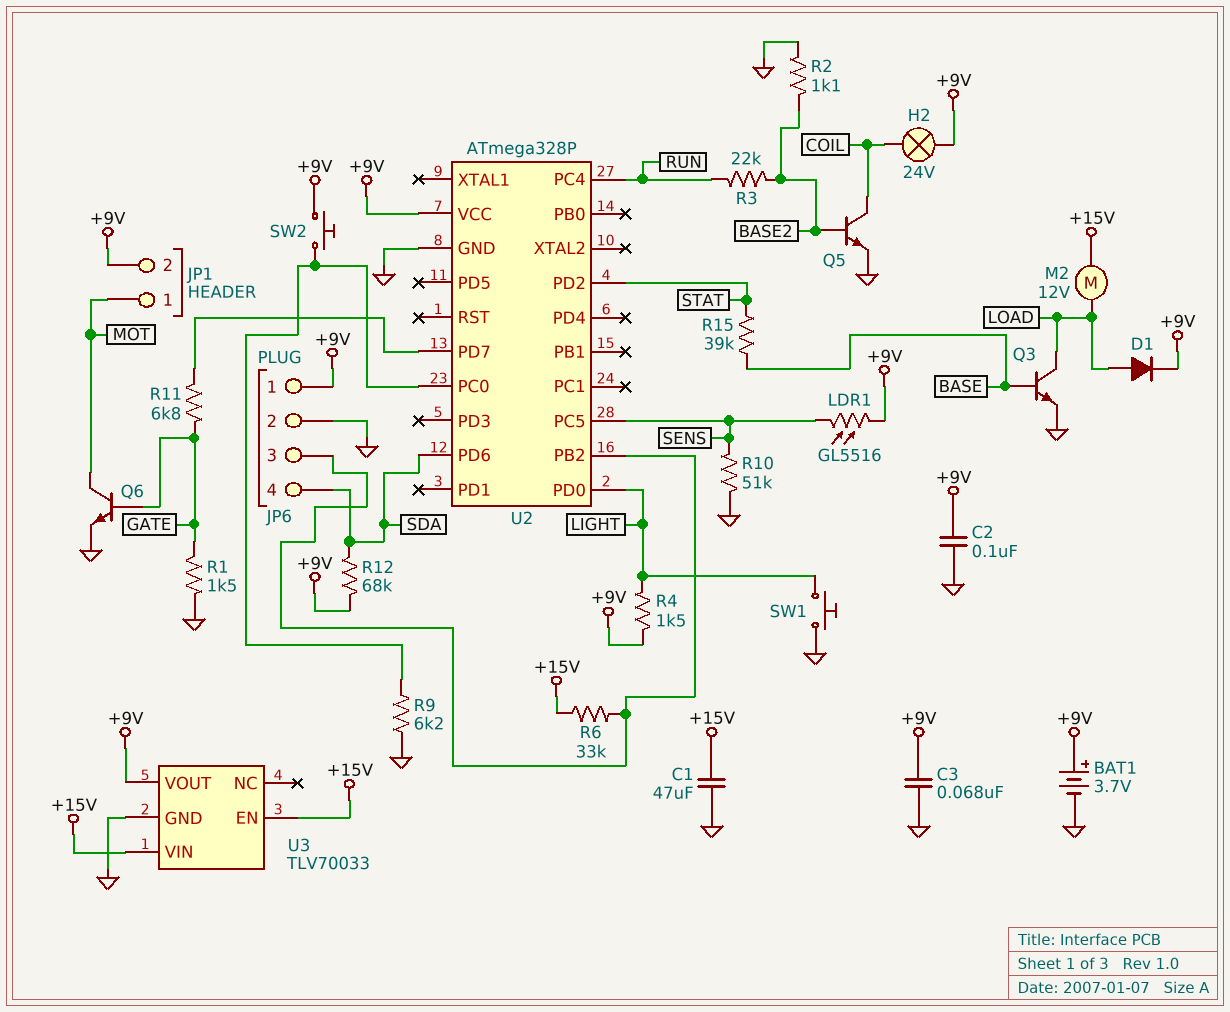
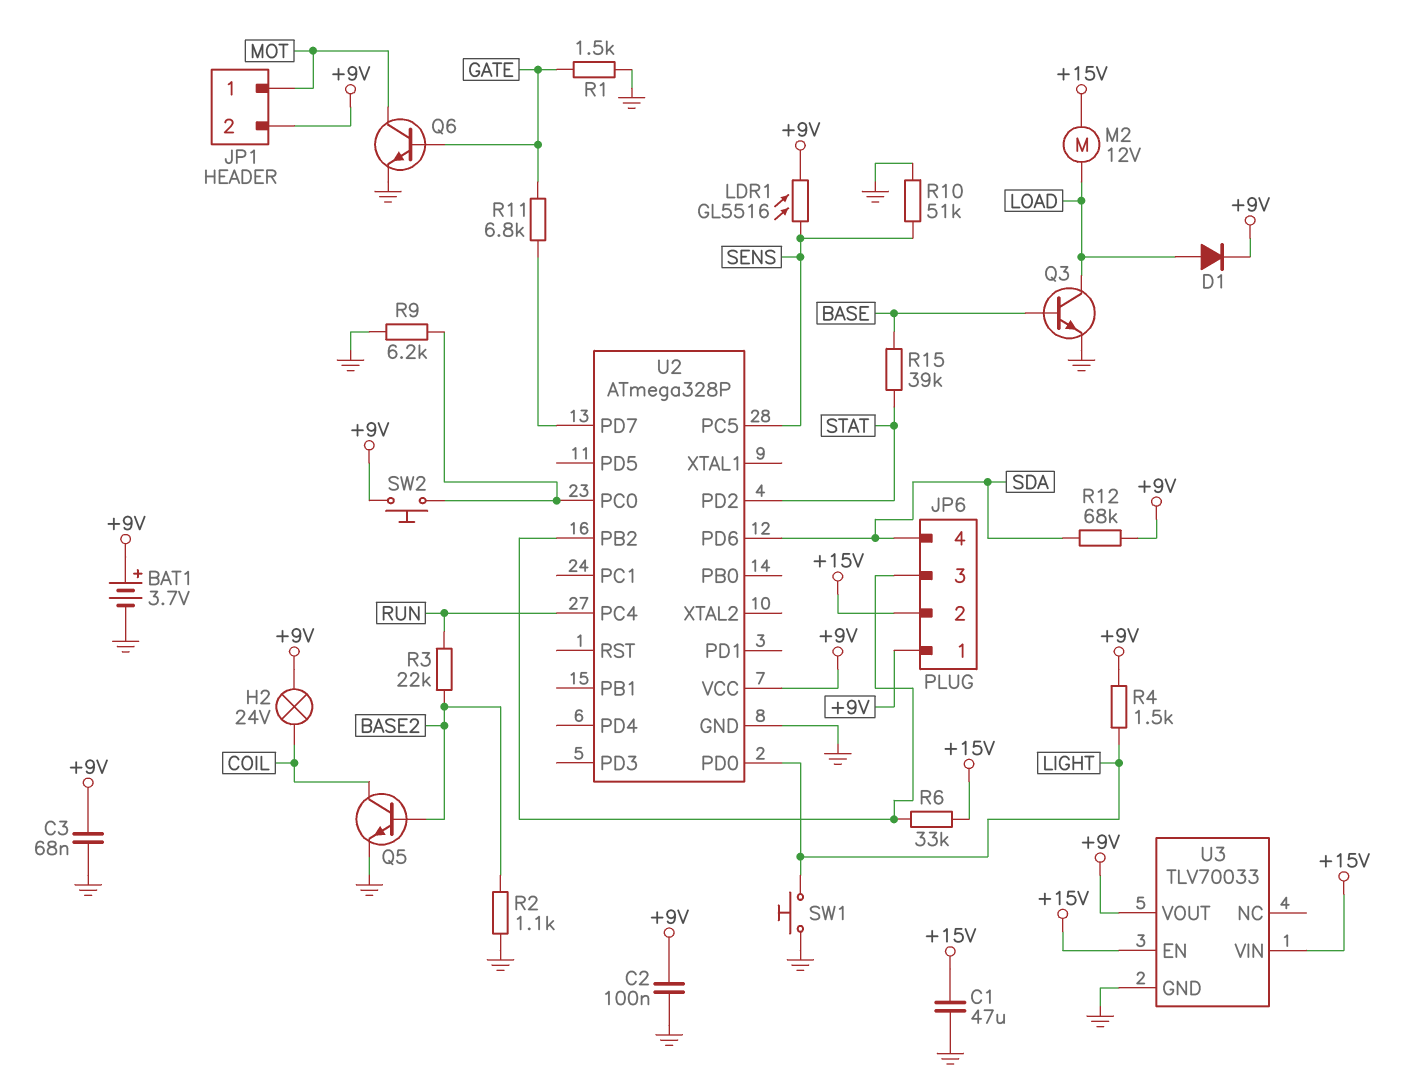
JP6 pin 2: GND -> +15V

